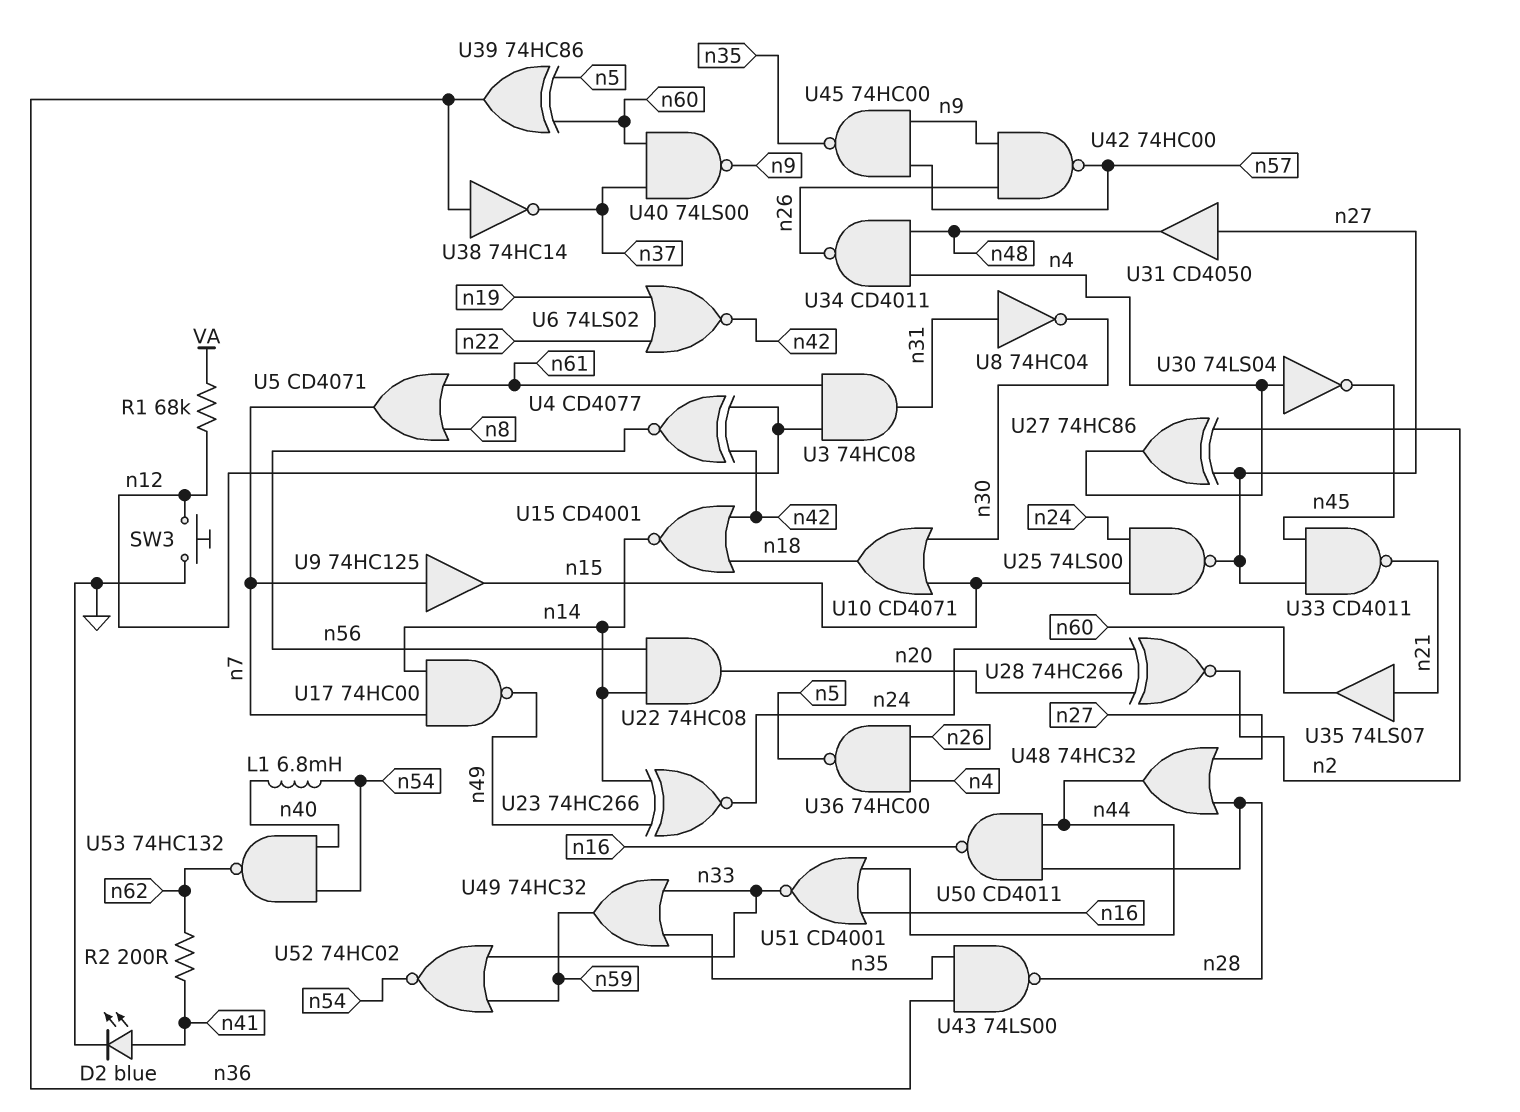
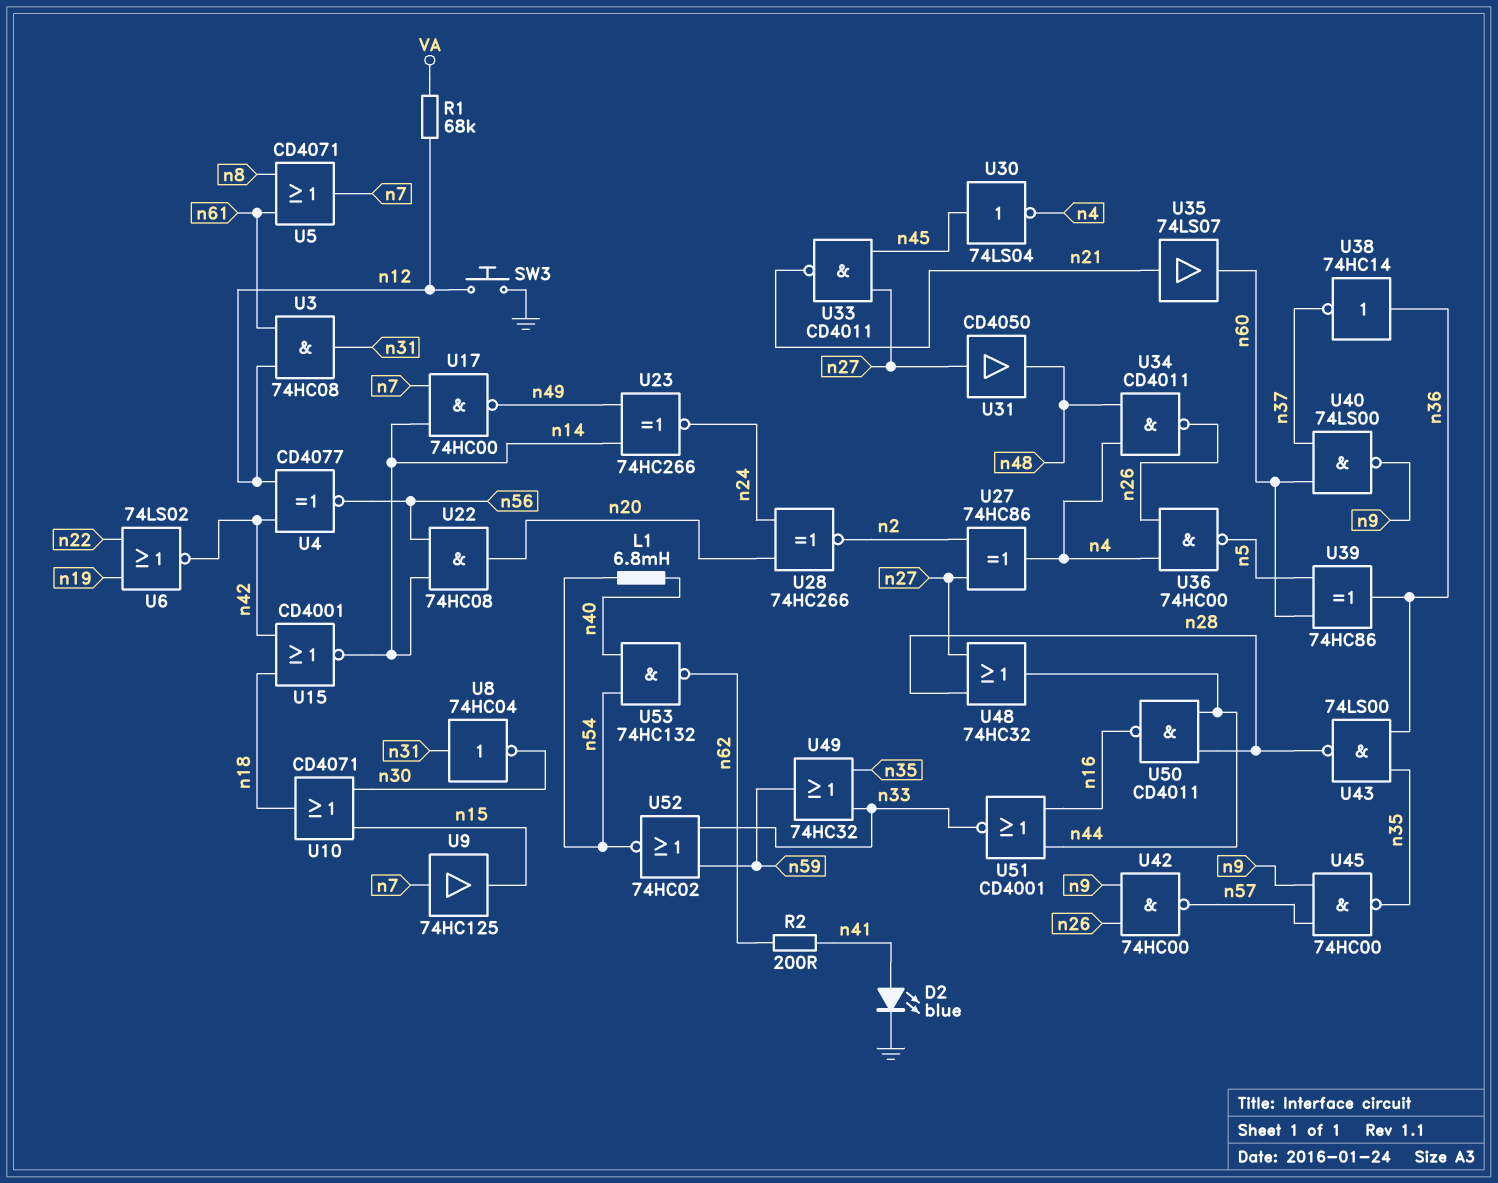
U25: NAND 74LS00 (in n15, in n24, out n27) -> none
U30: NOT 74LS04 (in n4, out n45) -> NOT 74LS04 (in n45, out n4)

